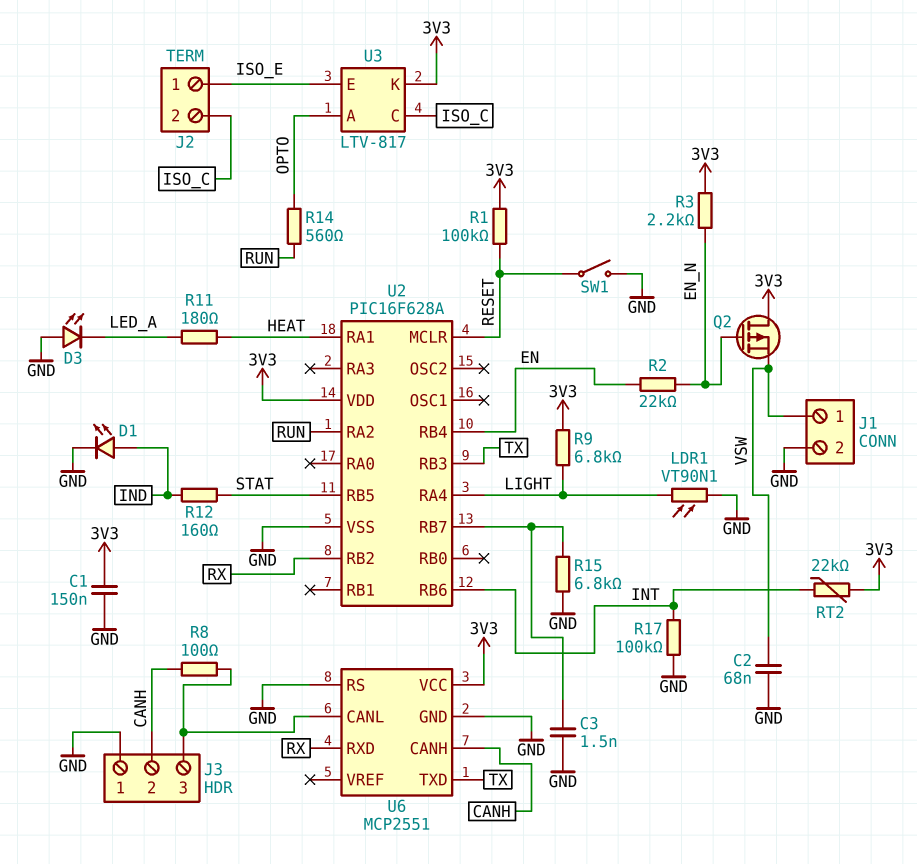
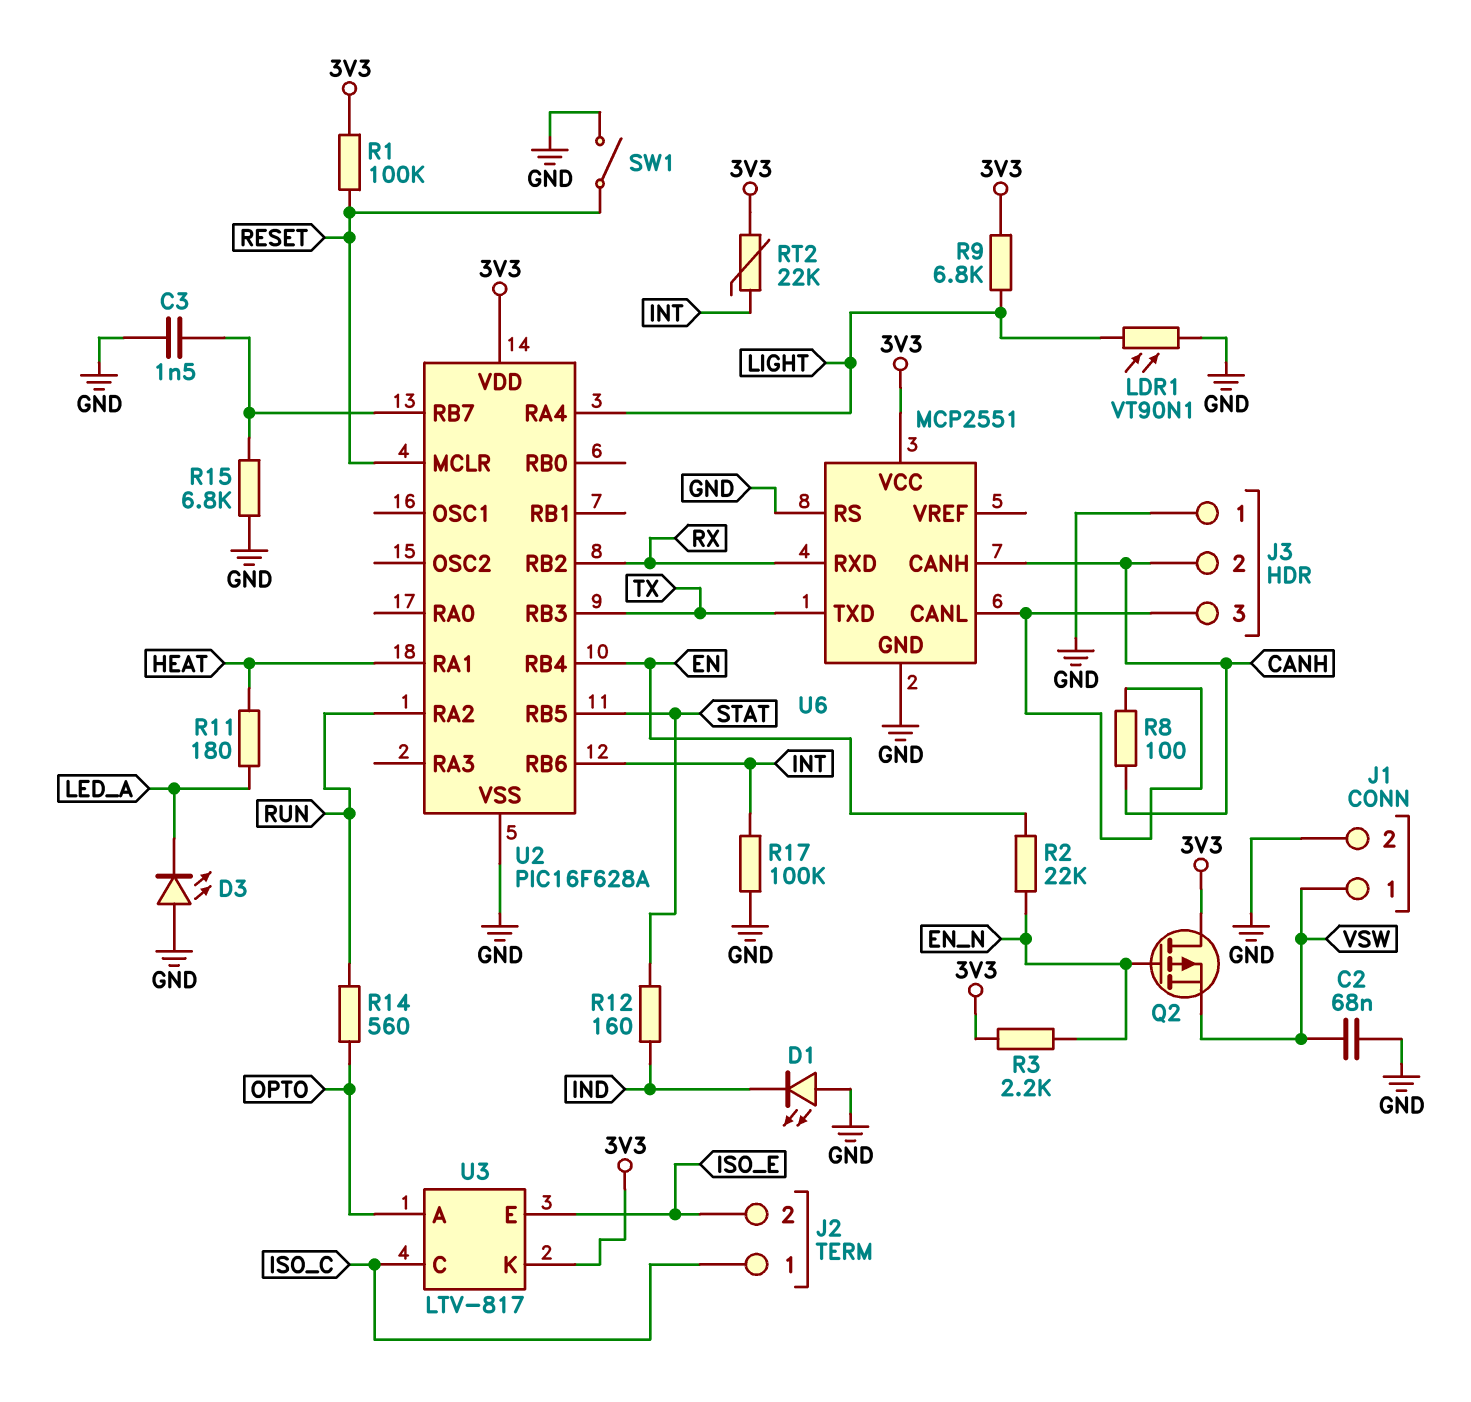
C1: 150nF (3V3, GND) -> none
D1: LED (A IND, K GND) -> LED (A GND, K IND)
J2 pin 1: ISO_E -> ISO_C
J2 pin 2: ISO_C -> ISO_E

